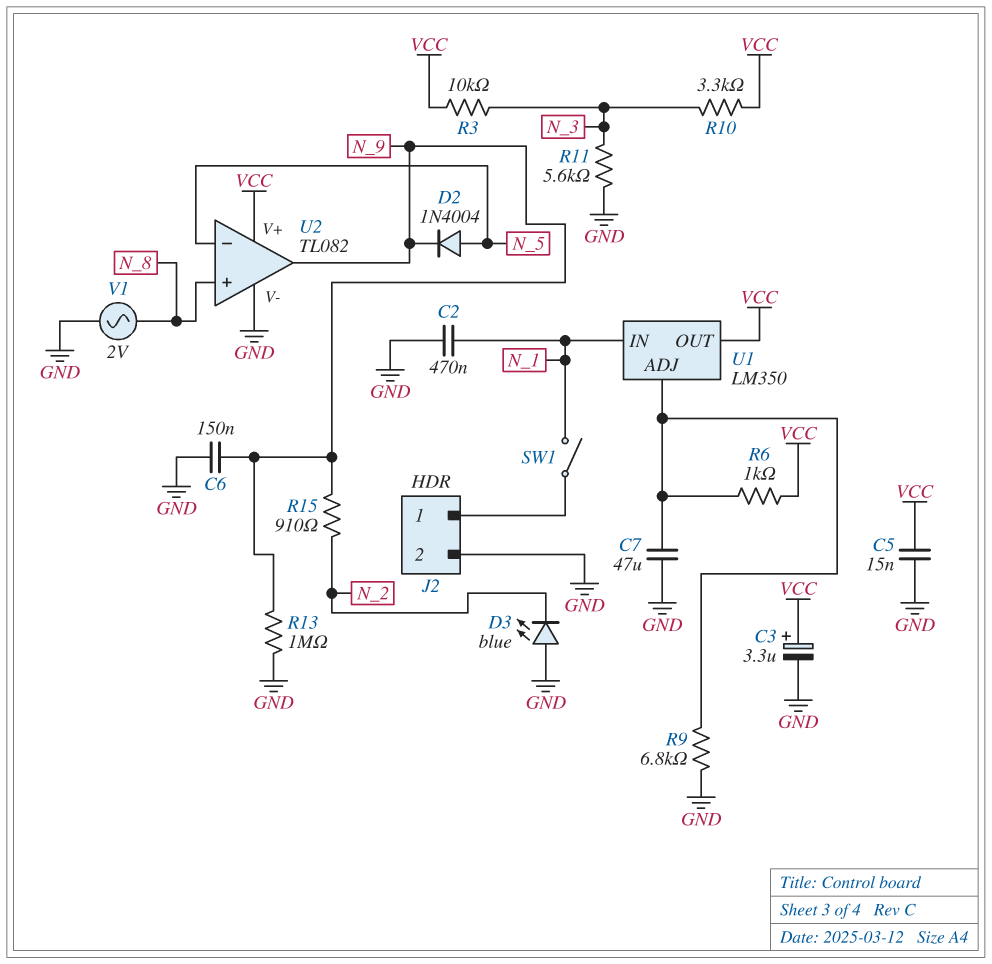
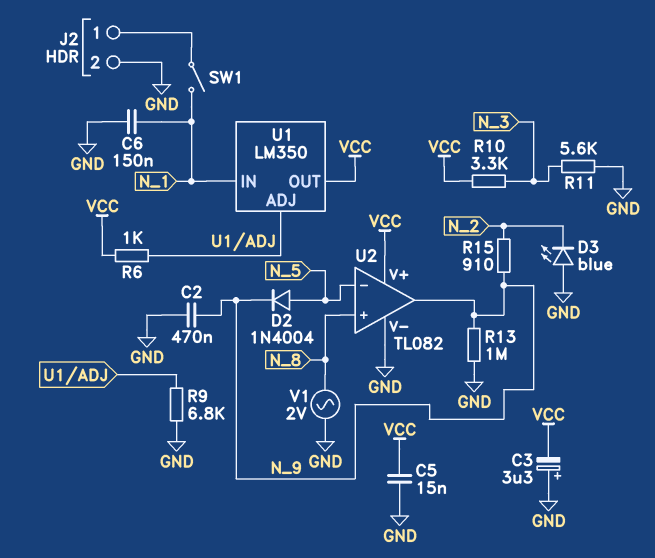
C2: 470nF (GND, N_1) -> 470nF (GND, N_9)
C3: 3.3uF (plus VCC, minus GND) -> 3.3uF (plus GND, minus VCC)
C6: 150nF (GND, N_9) -> 150nF (GND, N_1)
C7: 47uF (GND, U1/ADJ) -> none
R3: 10k (N_3, VCC) -> none

